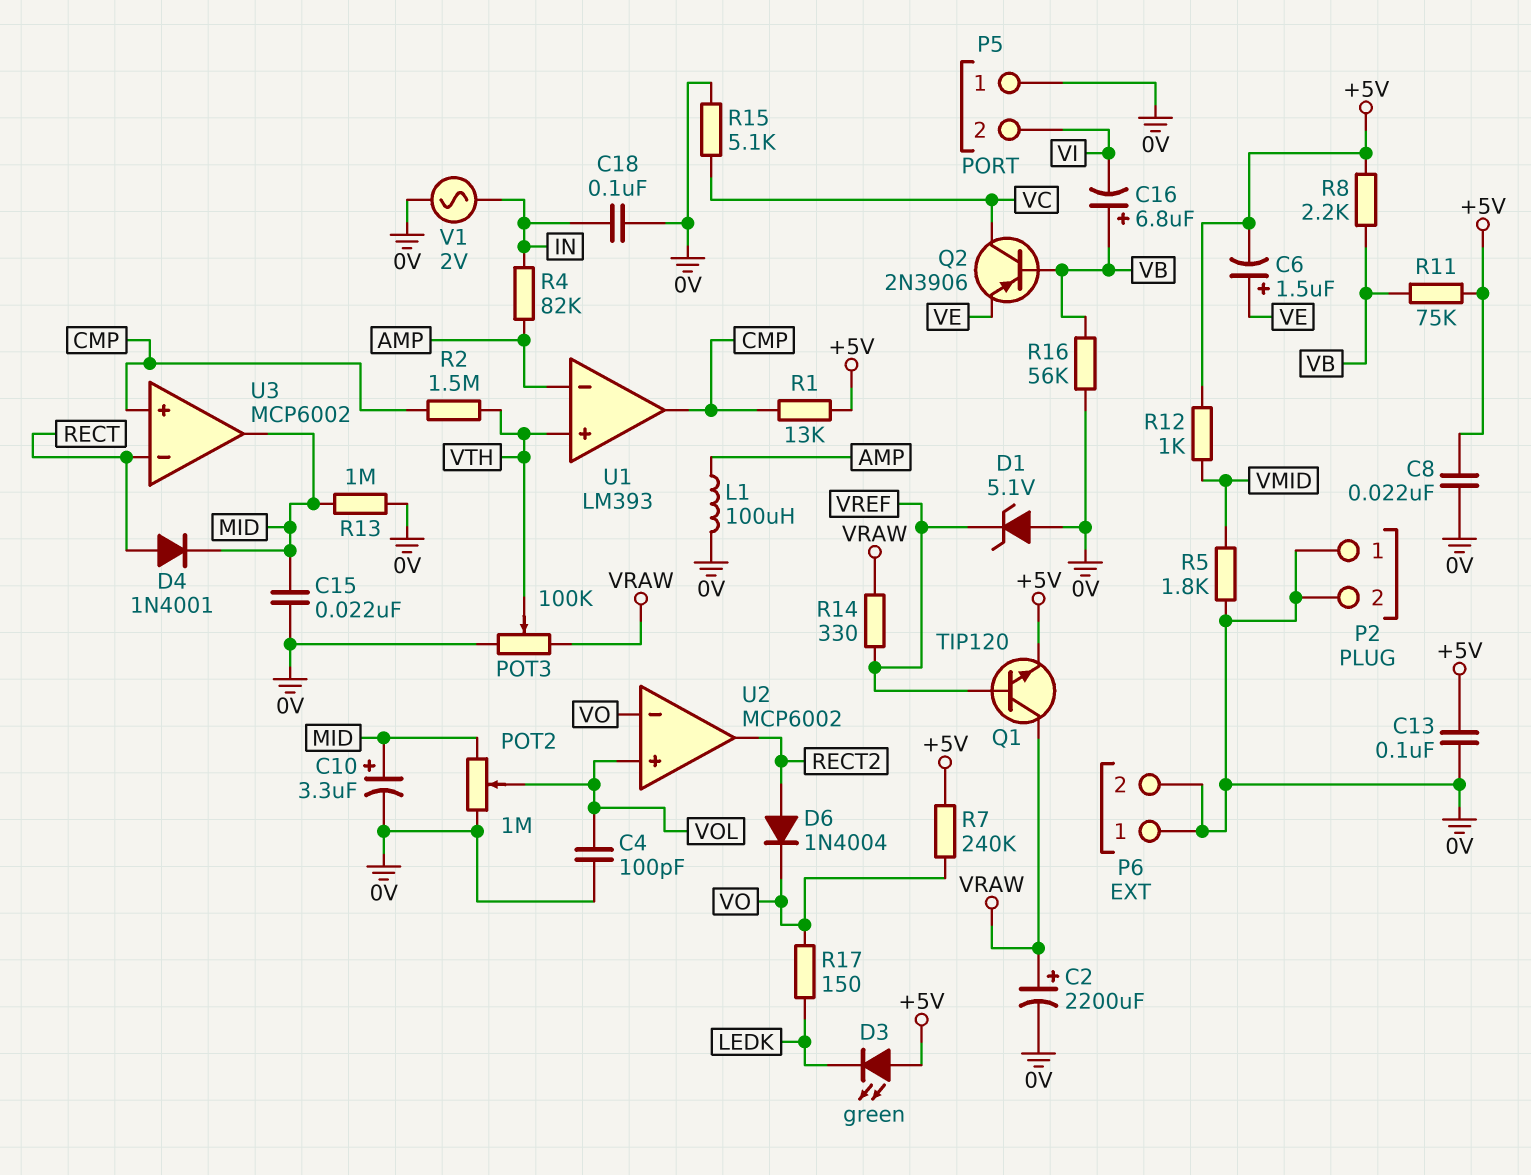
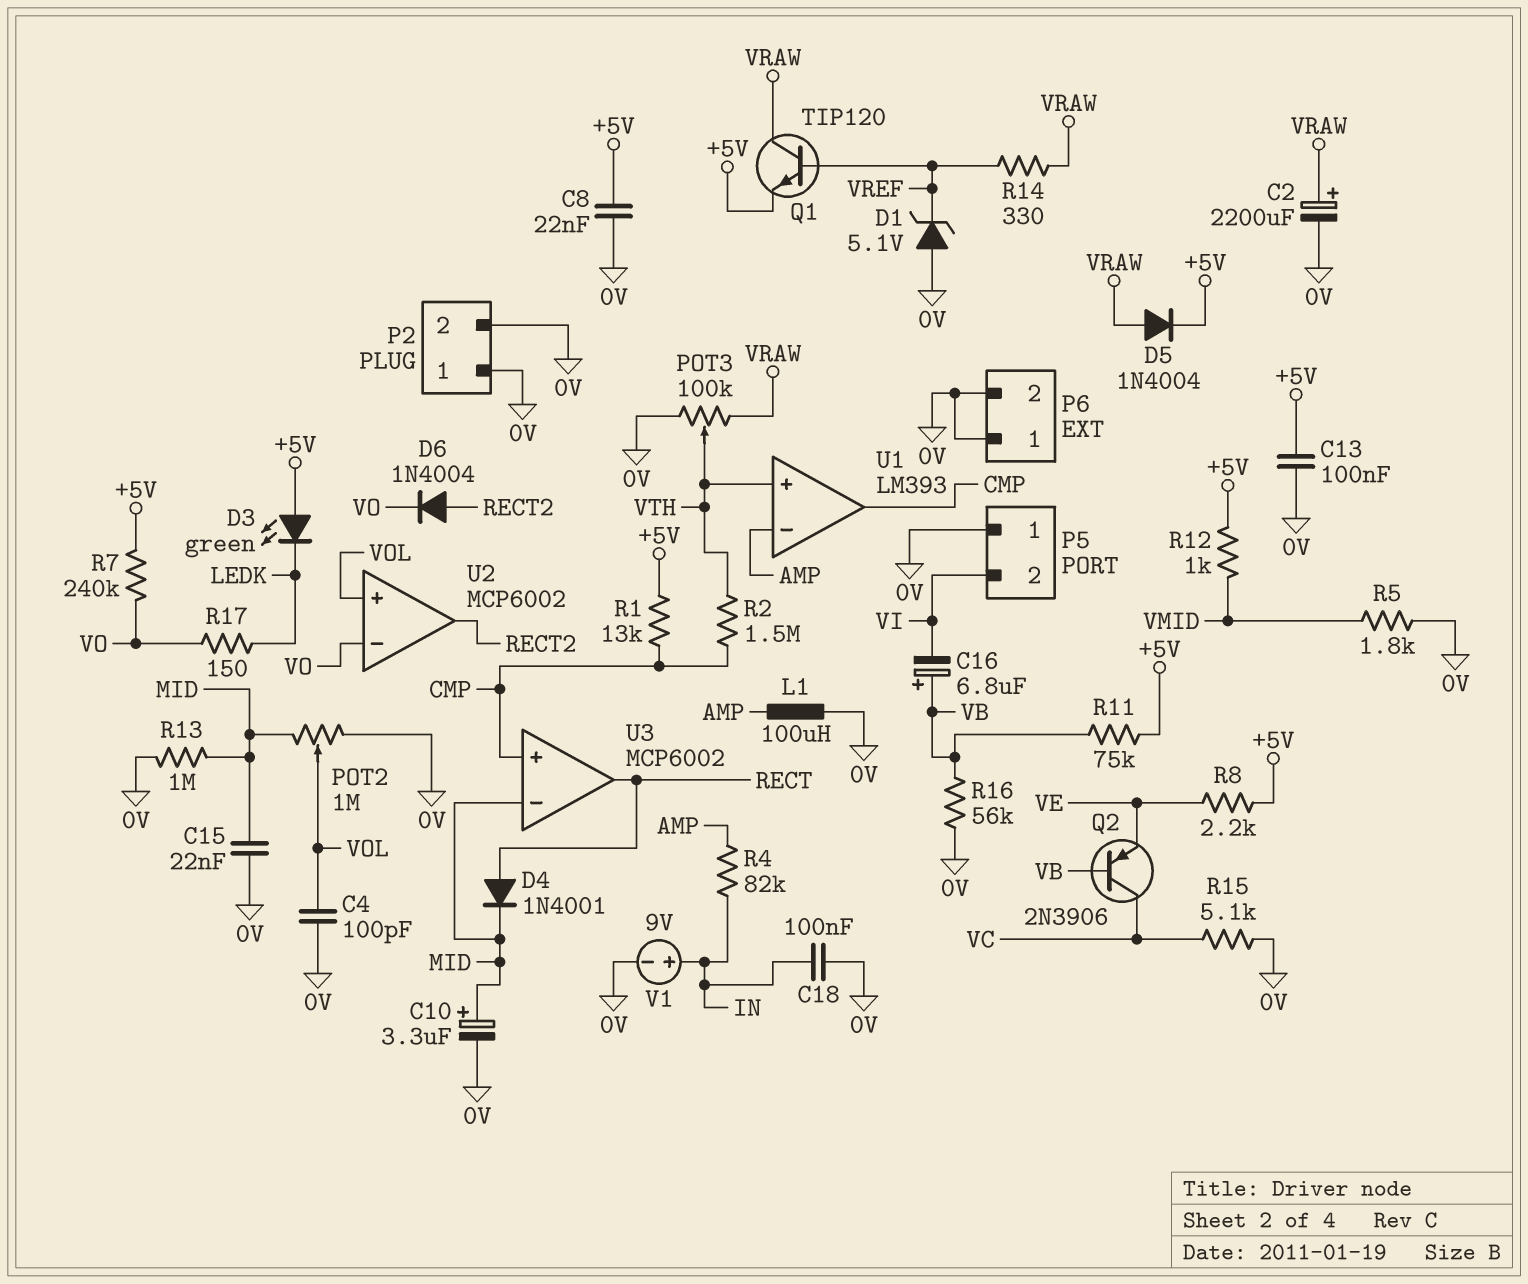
C6: 1.5uF (plus VE, minus +5V) -> none
D5: none -> diode 1N4004 (A VRAW, K +5V)
R8: 2.2k (+5V, VB) -> 2.2k (+5V, VE)
U3 pin in-: RECT -> MID
U3 pin out: MID -> RECT
V1: AC 2V (0V, IN) -> 9V (plus IN, minus 0V)

